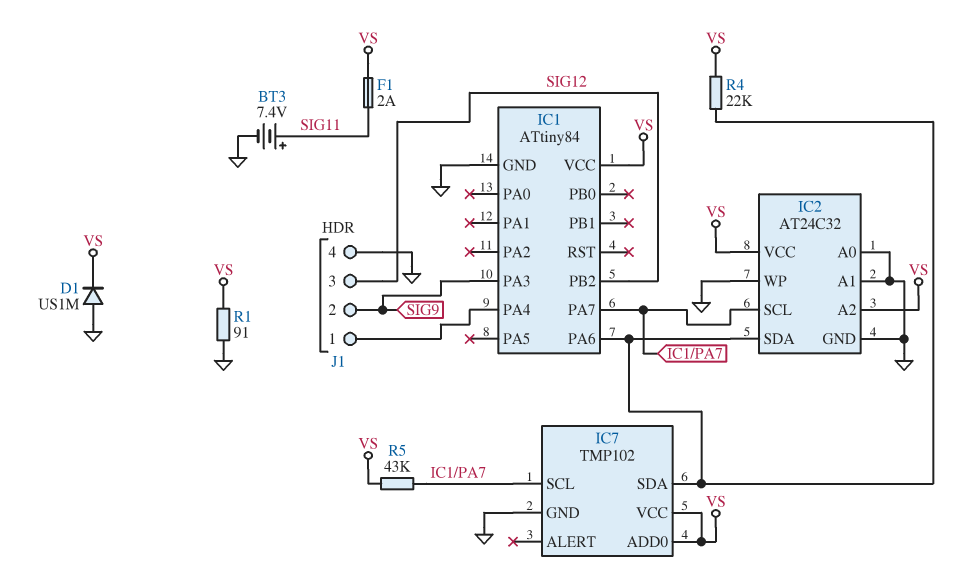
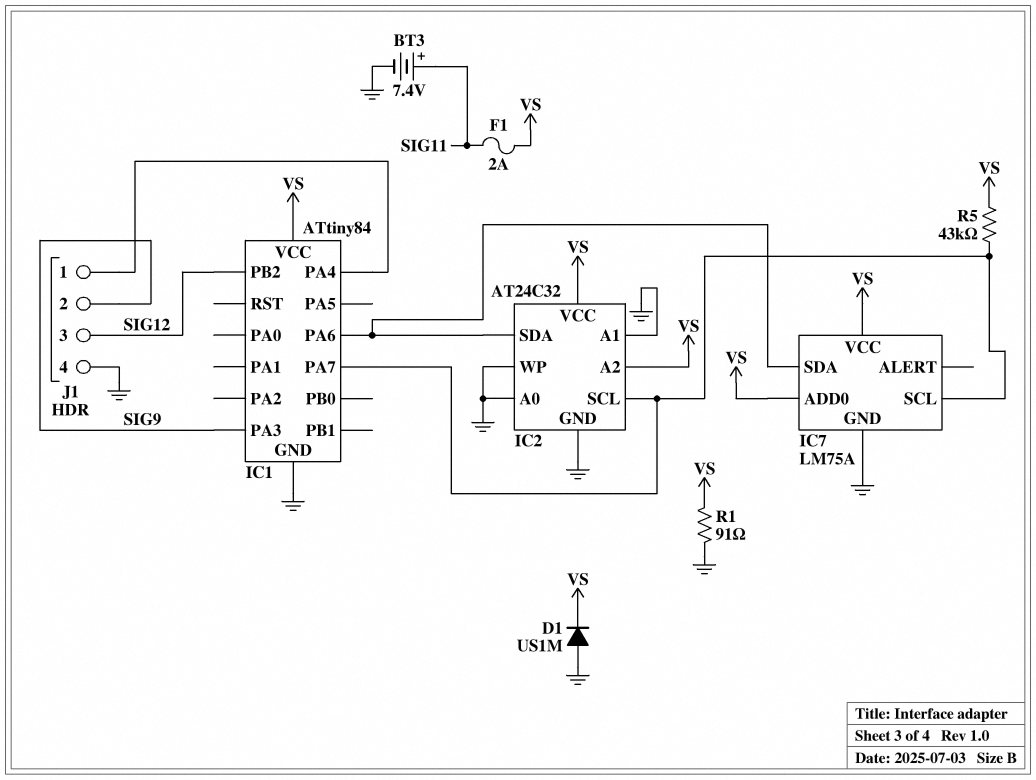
IC7: TMP102 -> LM75A
R4: 22k (IC1/PA6, VS) -> none

